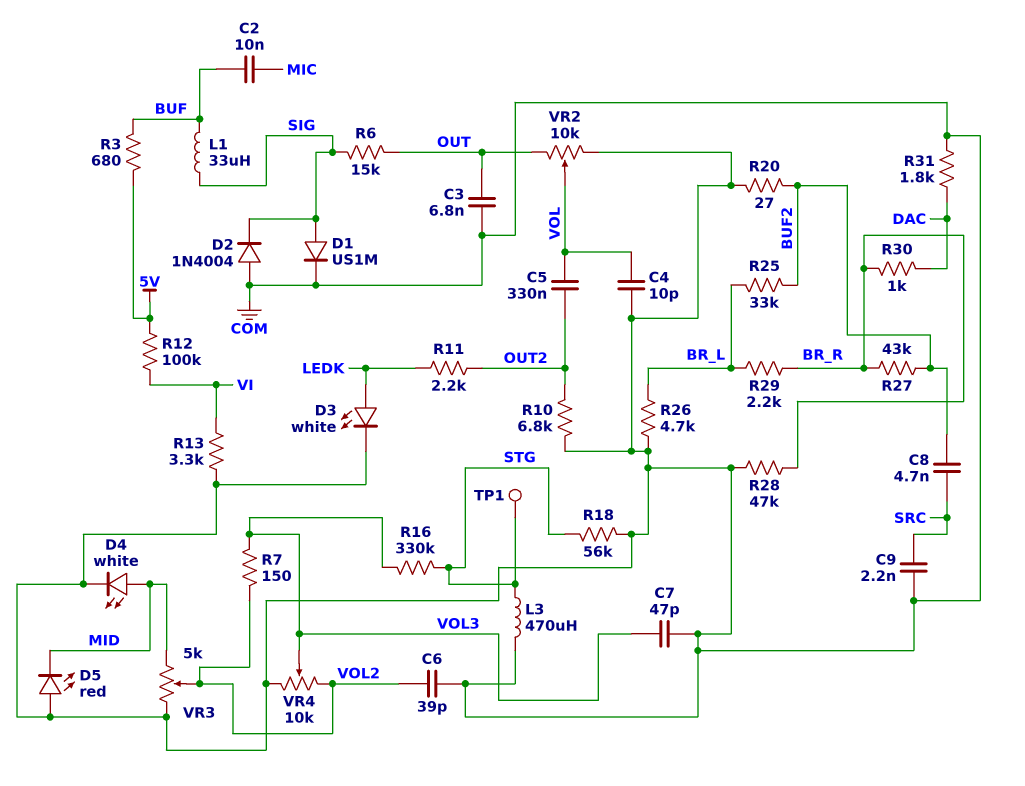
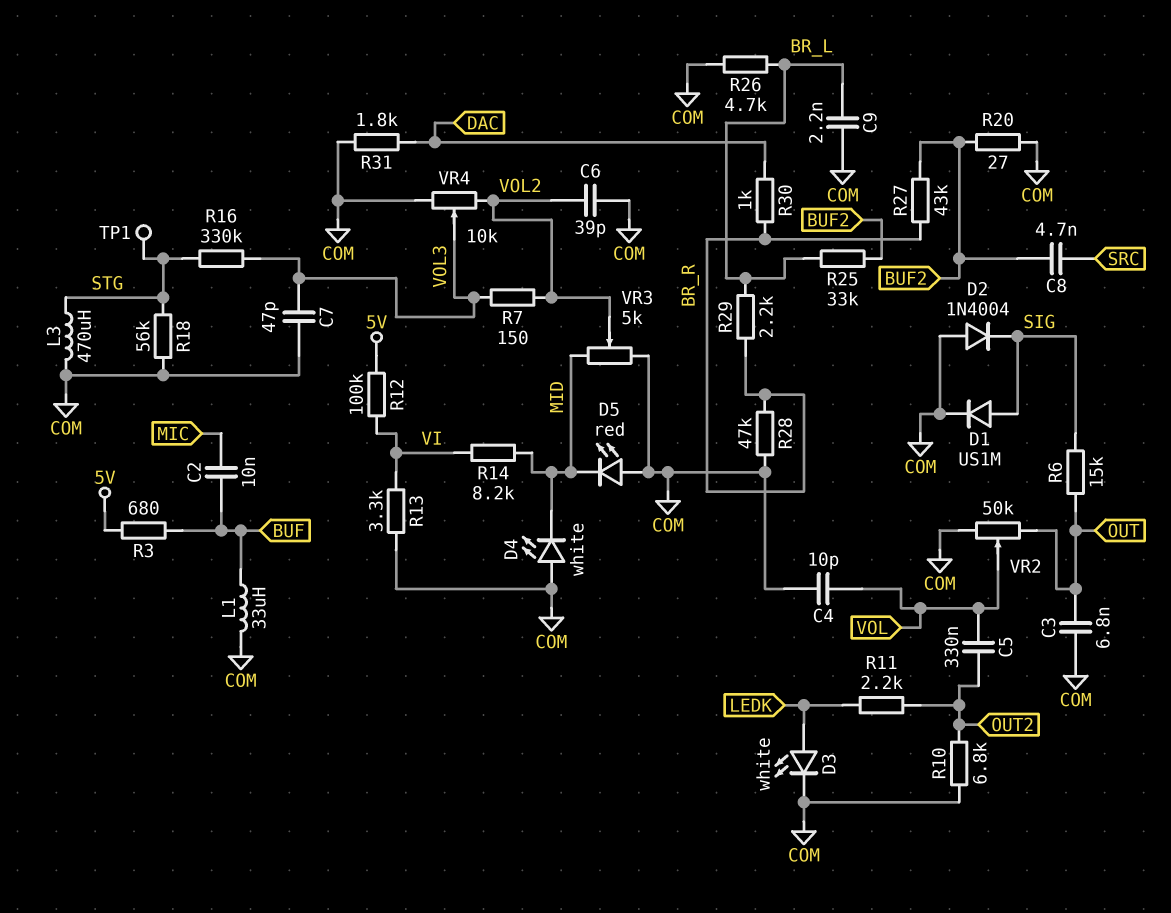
C9: 2.2nF (COM, SRC) -> 2.2nF (BR_L, COM)
D4: LED white (A MID, K COM) -> LED white (A COM, K MID)
L1: 33uH (BUF, SIG) -> 33uH (BUF, COM)
R14: none -> 8.2k (MID, VI)
VR2: 10k (COM, OUT, wiper VOL) -> 50k (COM, OUT, wiper VOL)

